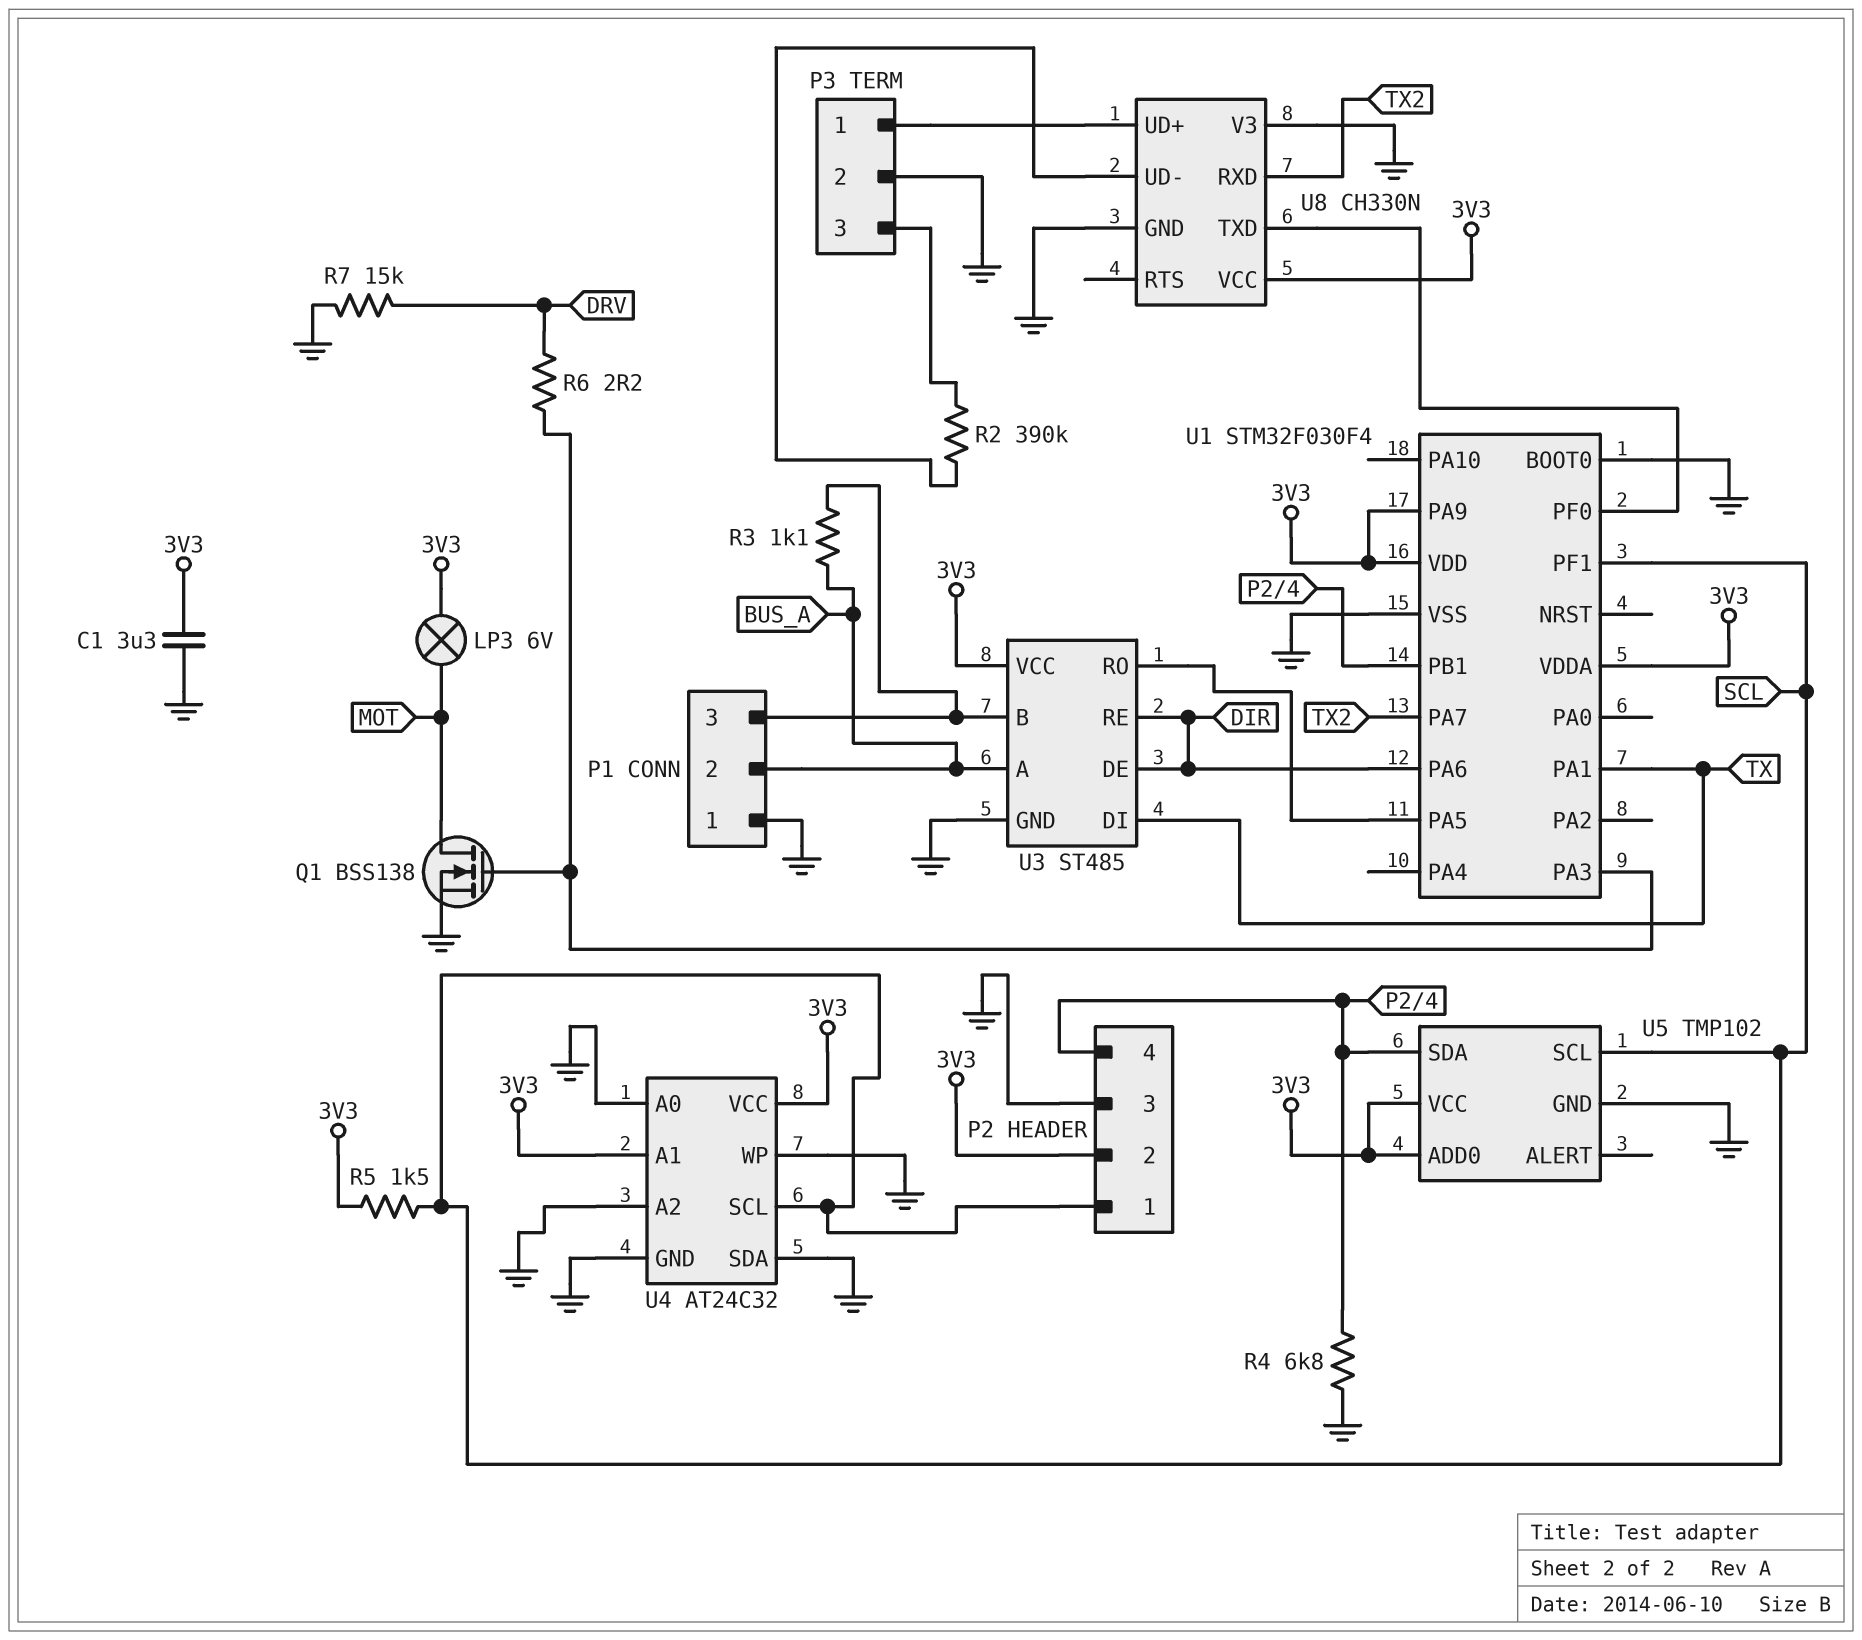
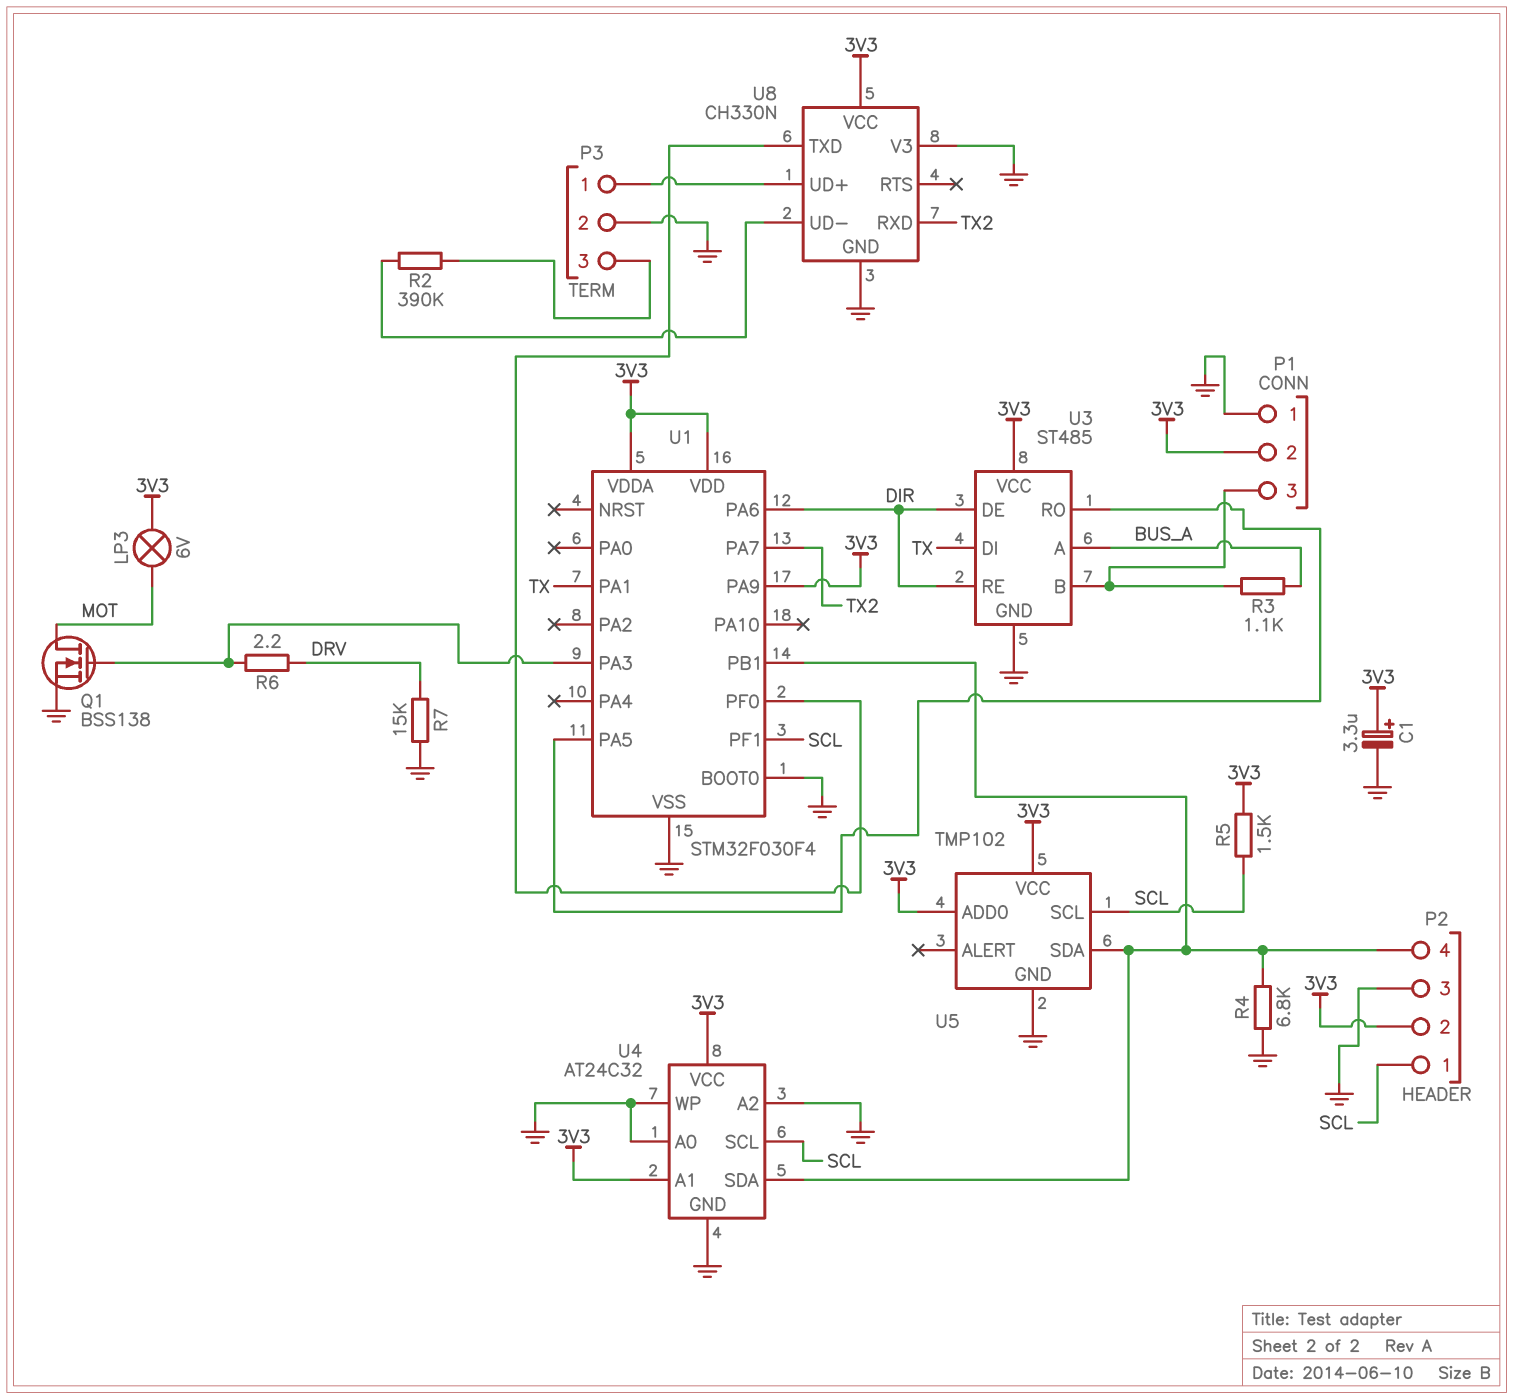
C1: 3.3uF (3V3, GND) -> 3.3uF (plus 3V3, minus GND)
P1 pin 2: BUS_A -> 3V3
U4 pin SDA: GND -> P2/4

